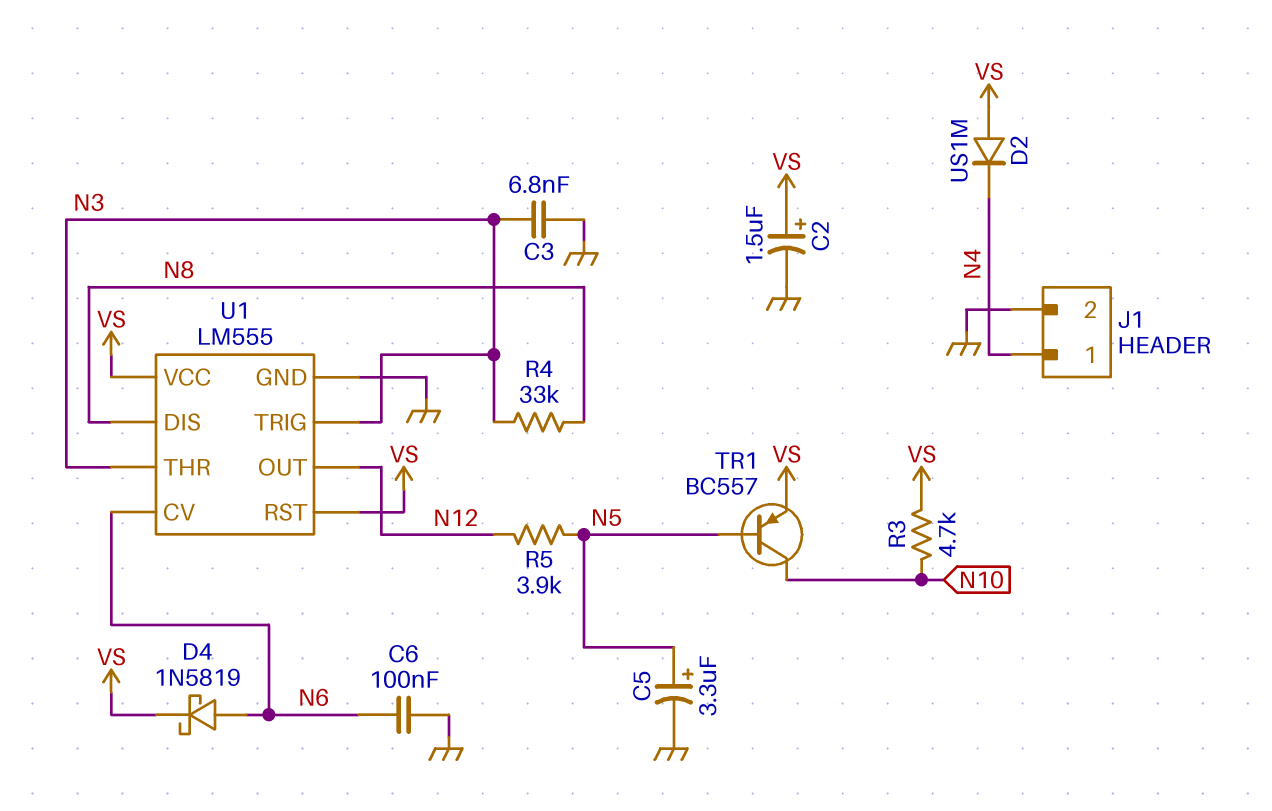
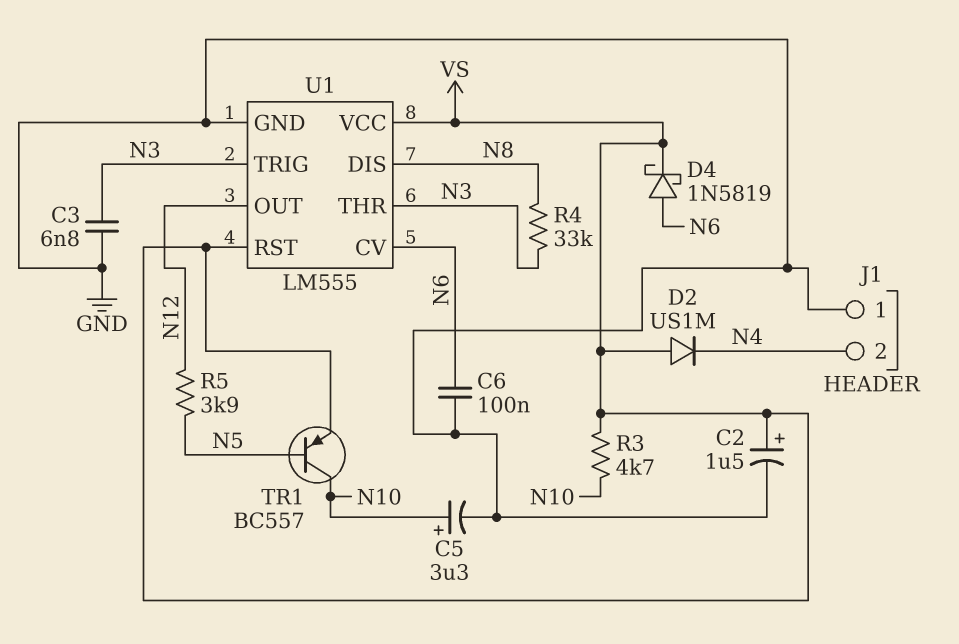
C5: 3.3uF (plus N5, minus GND) -> 3.3uF (plus N10, minus GND)
J1 pin 1: N4 -> GND
J1 pin 2: GND -> N4

